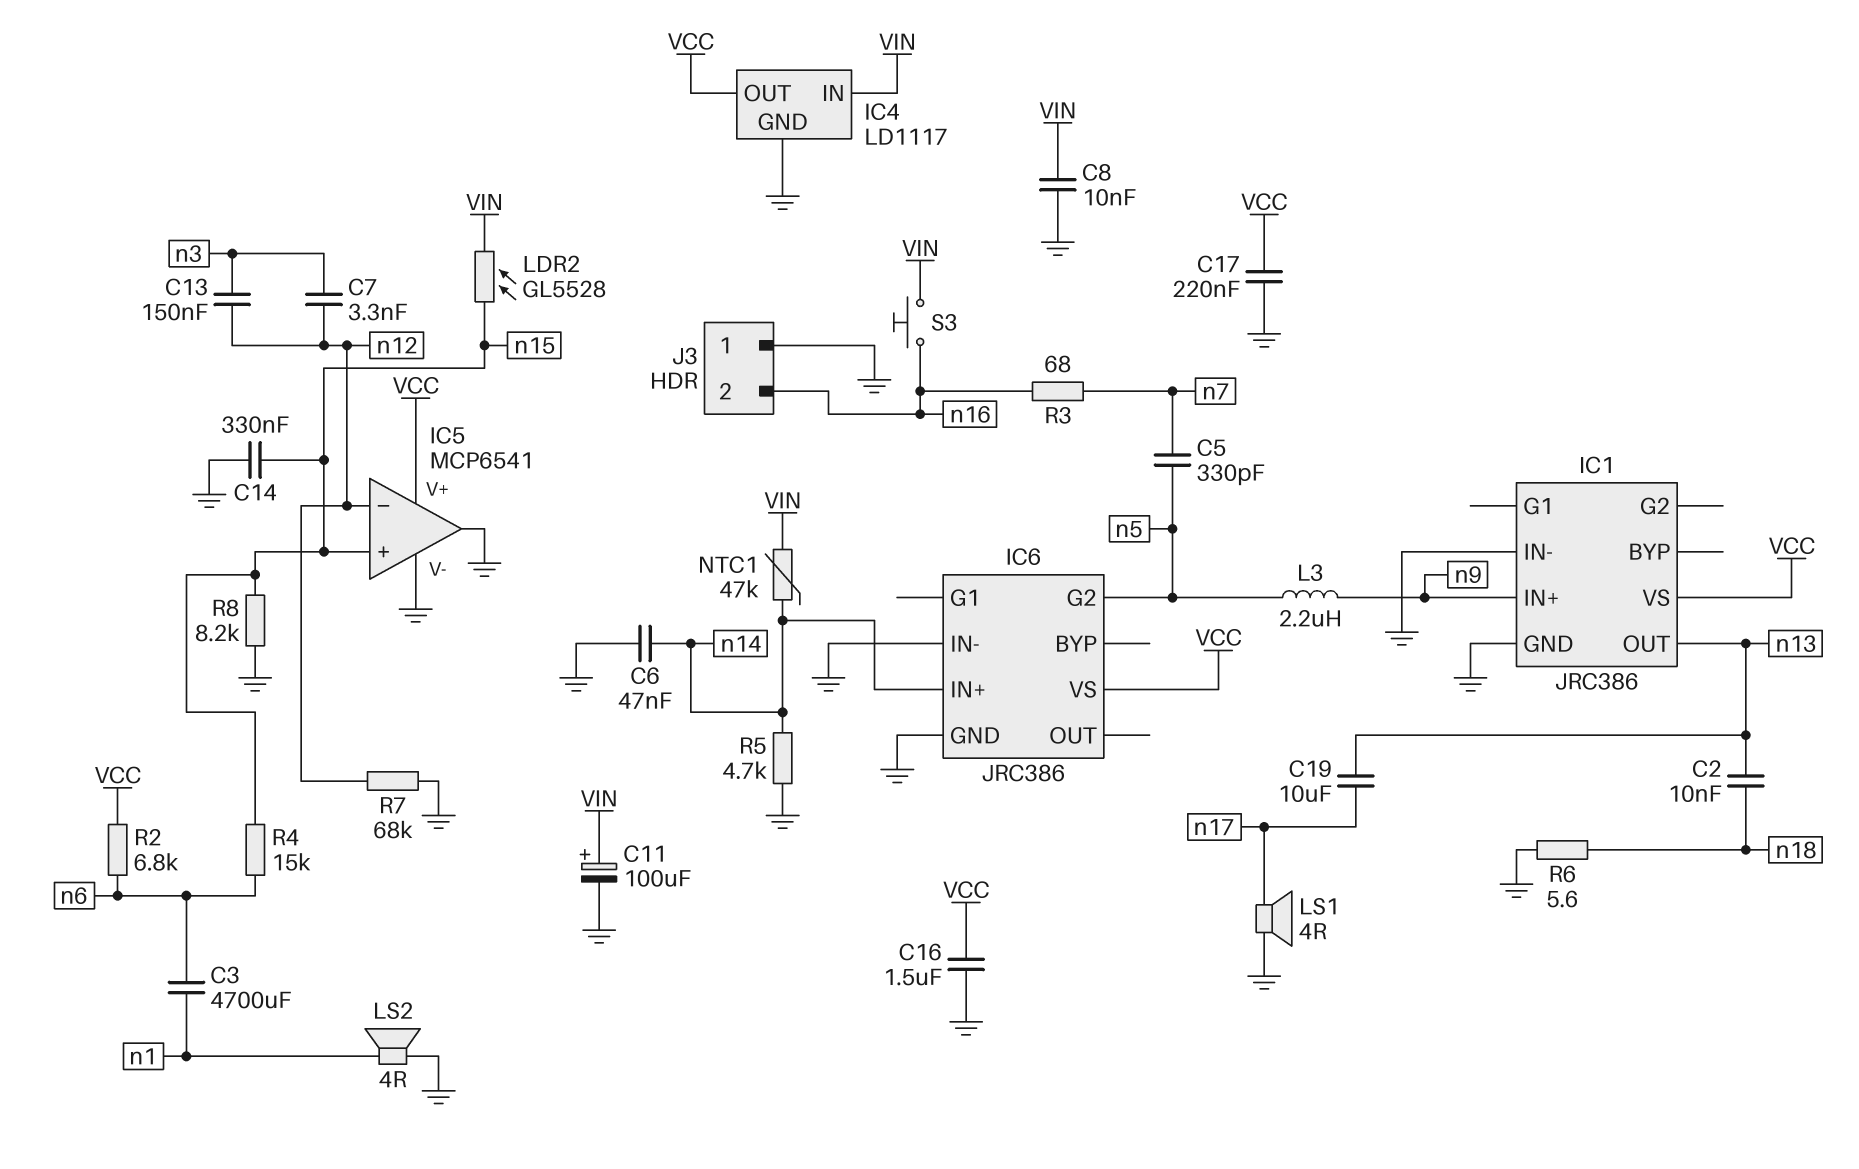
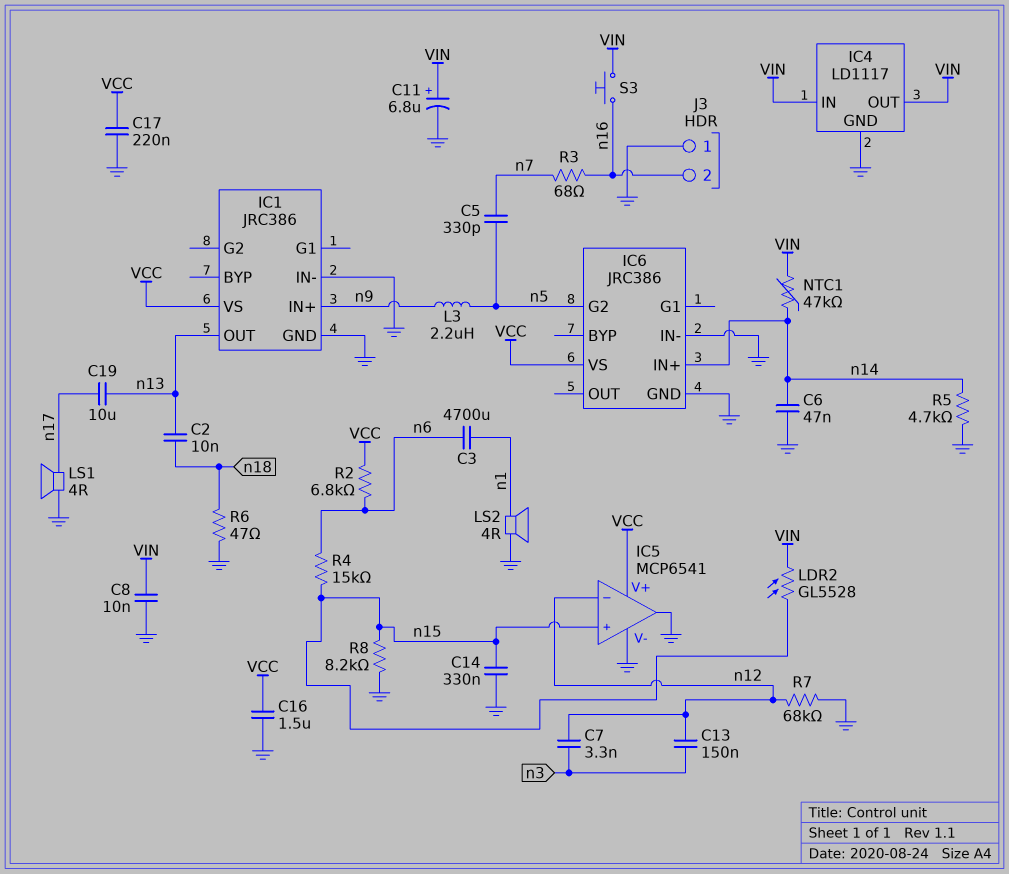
C11: 100uF (plus VIN, minus GND) -> 6.8uF (plus VIN, minus GND)
IC4 pin OUT: VCC -> VIN
R6: 5.6 (GND, n18) -> 47 (GND, n18)

